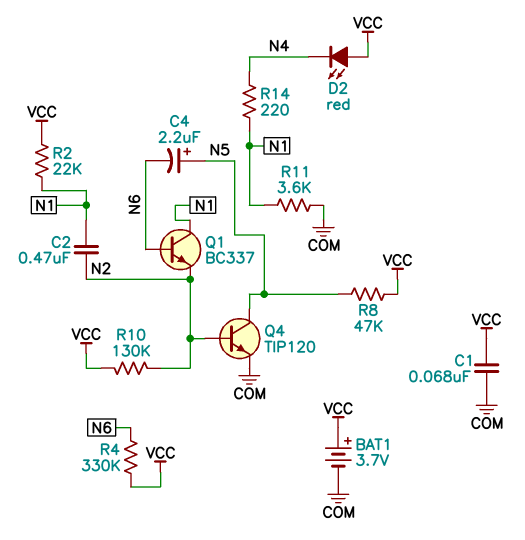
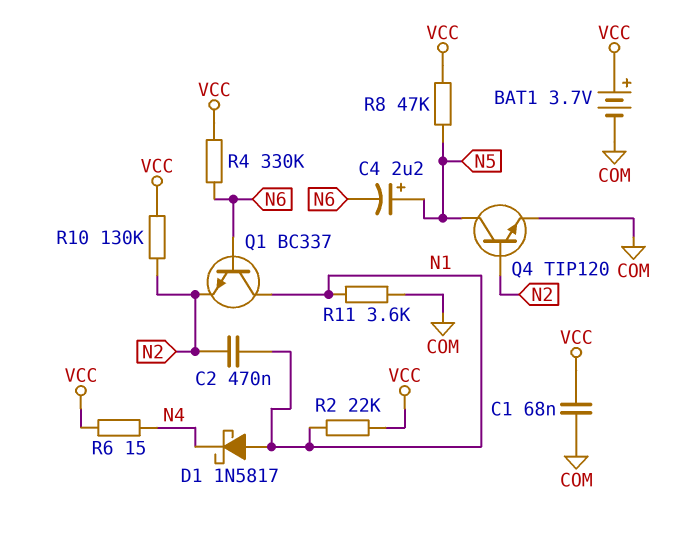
D1: none -> schottky 1N5817 (A N1, K N4)
D2: LED red (A VCC, K N4) -> none
R6: none -> 15 (N4, VCC)
R14: 220 (N1, N4) -> none

